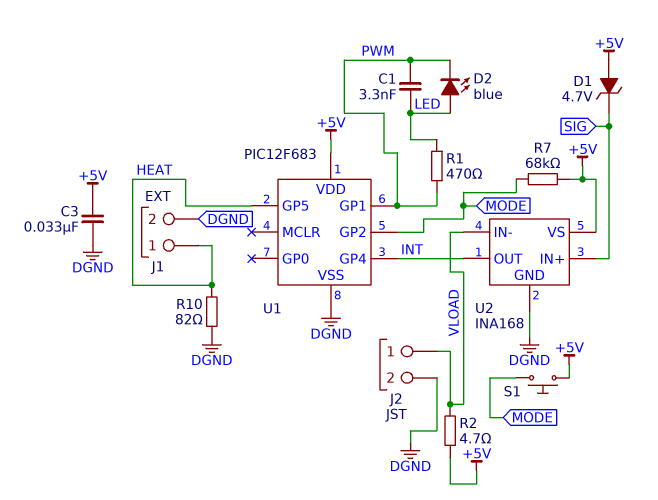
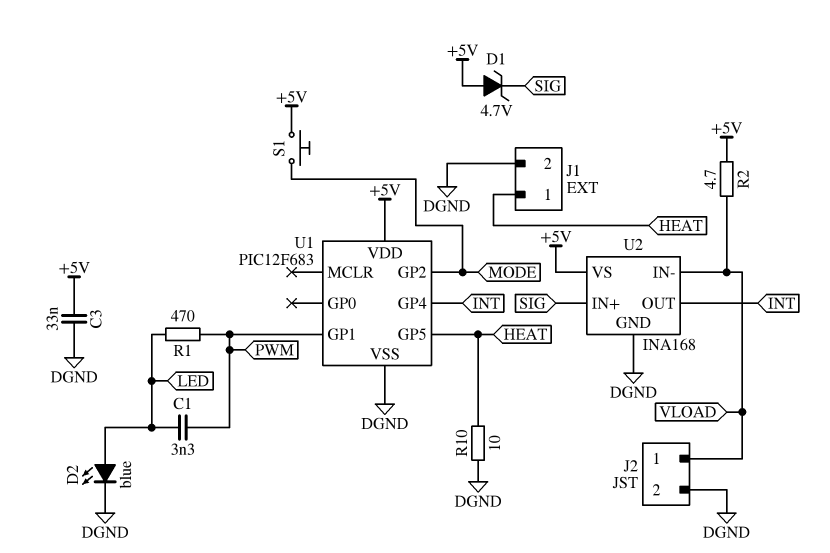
D2: LED blue (A LED, K PWM) -> LED blue (A LED, K DGND)
R7: 68k (+5V, MODE) -> none
R10: 82 (DGND, HEAT) -> 10 (DGND, HEAT)

